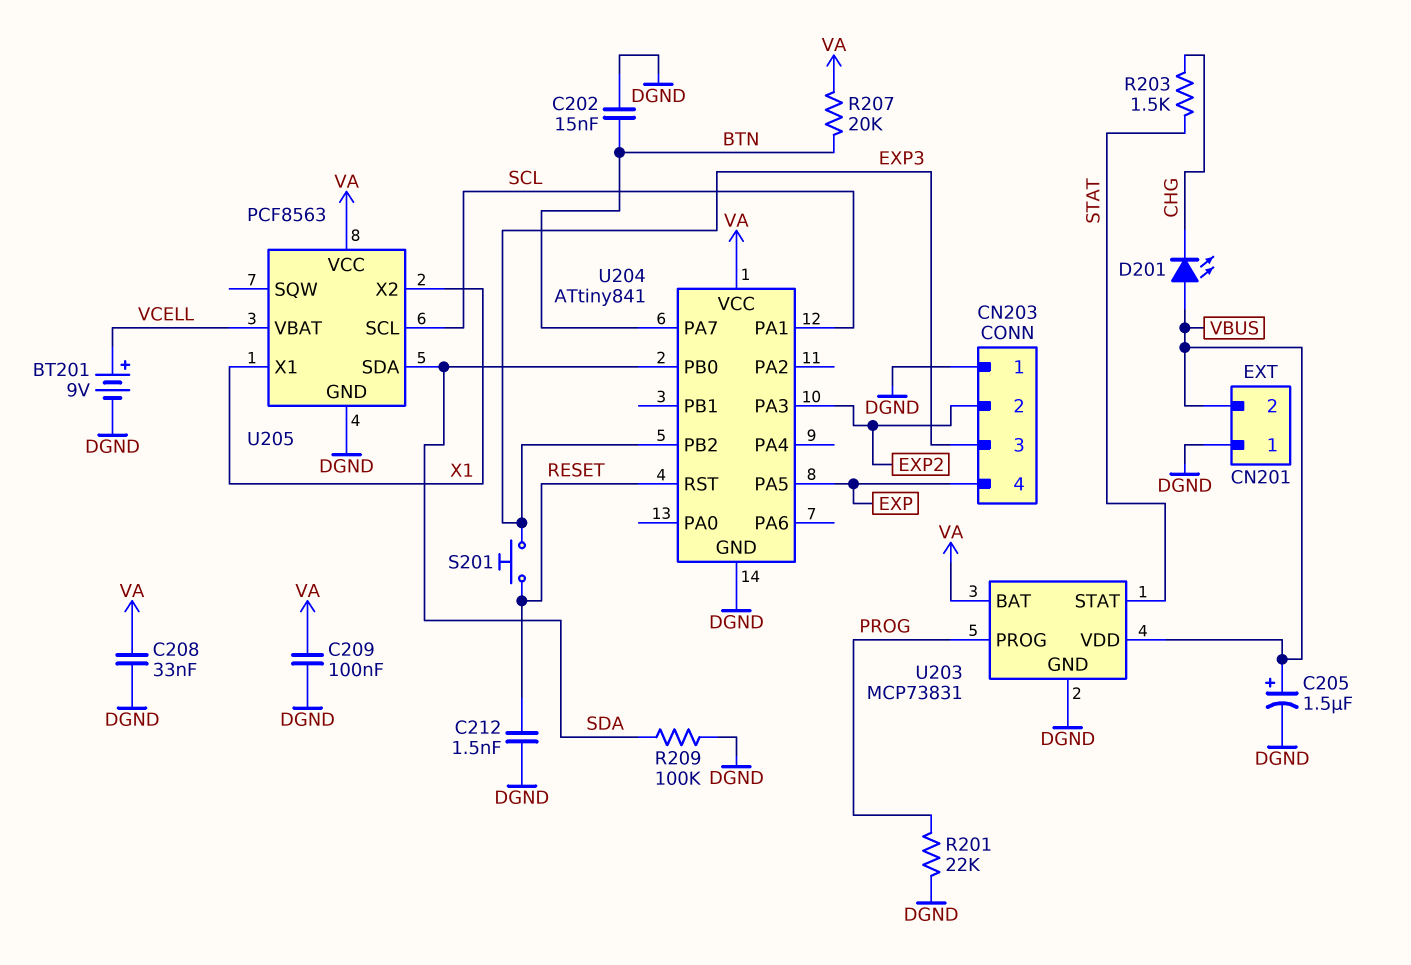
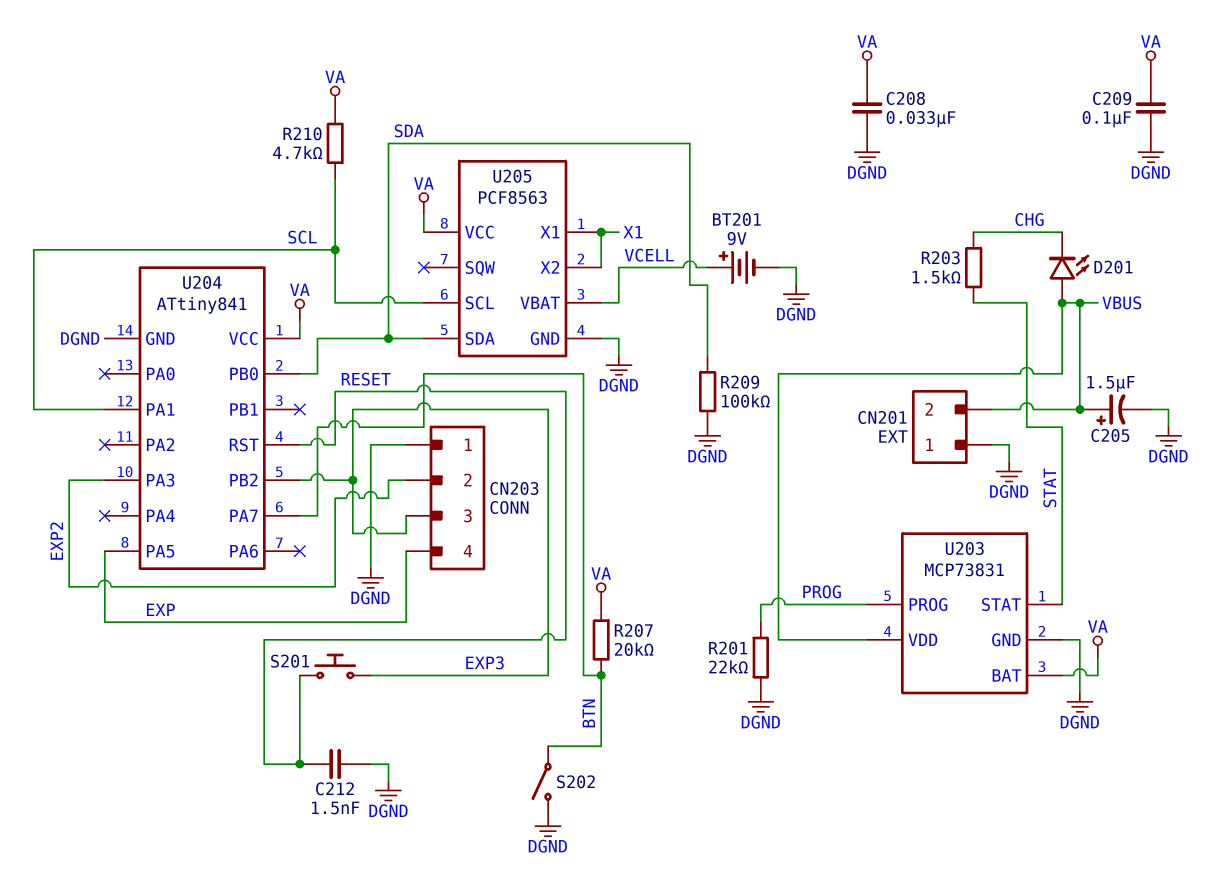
C202: 15nF (BTN, DGND) -> none
R210: none -> 4.7k (SCL, VA)
S202: none -> switch (BTN, DGND)

